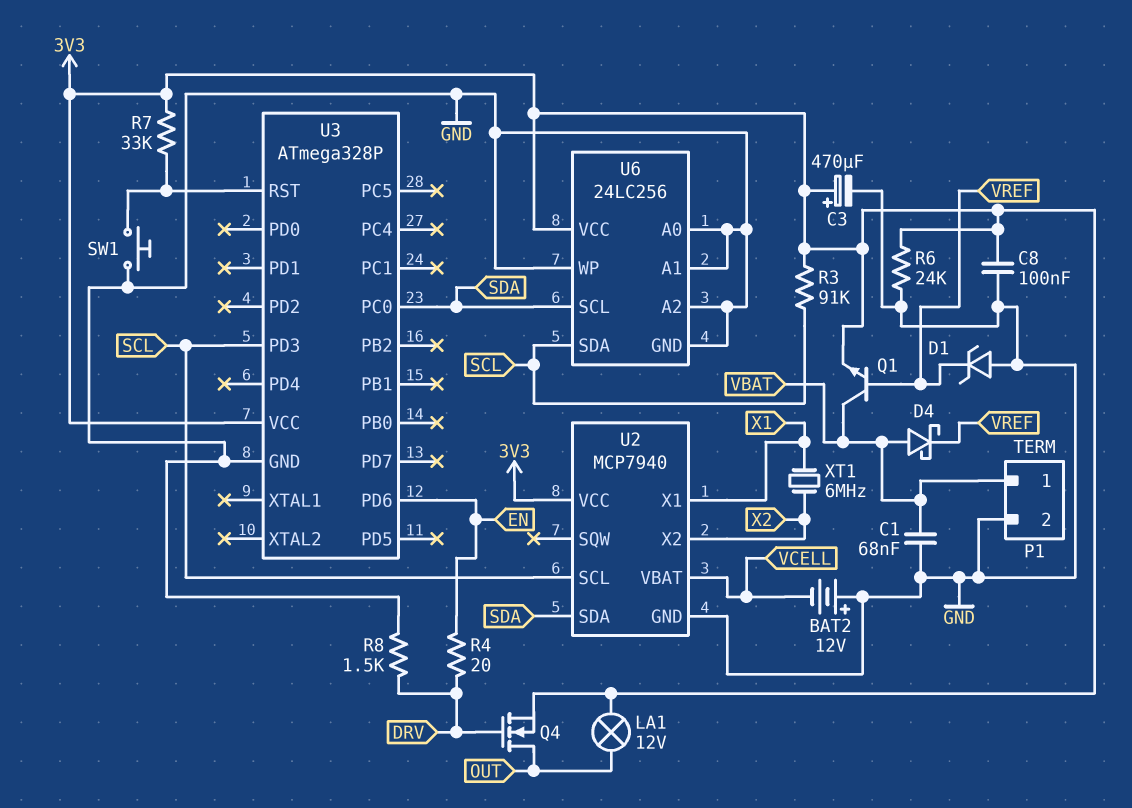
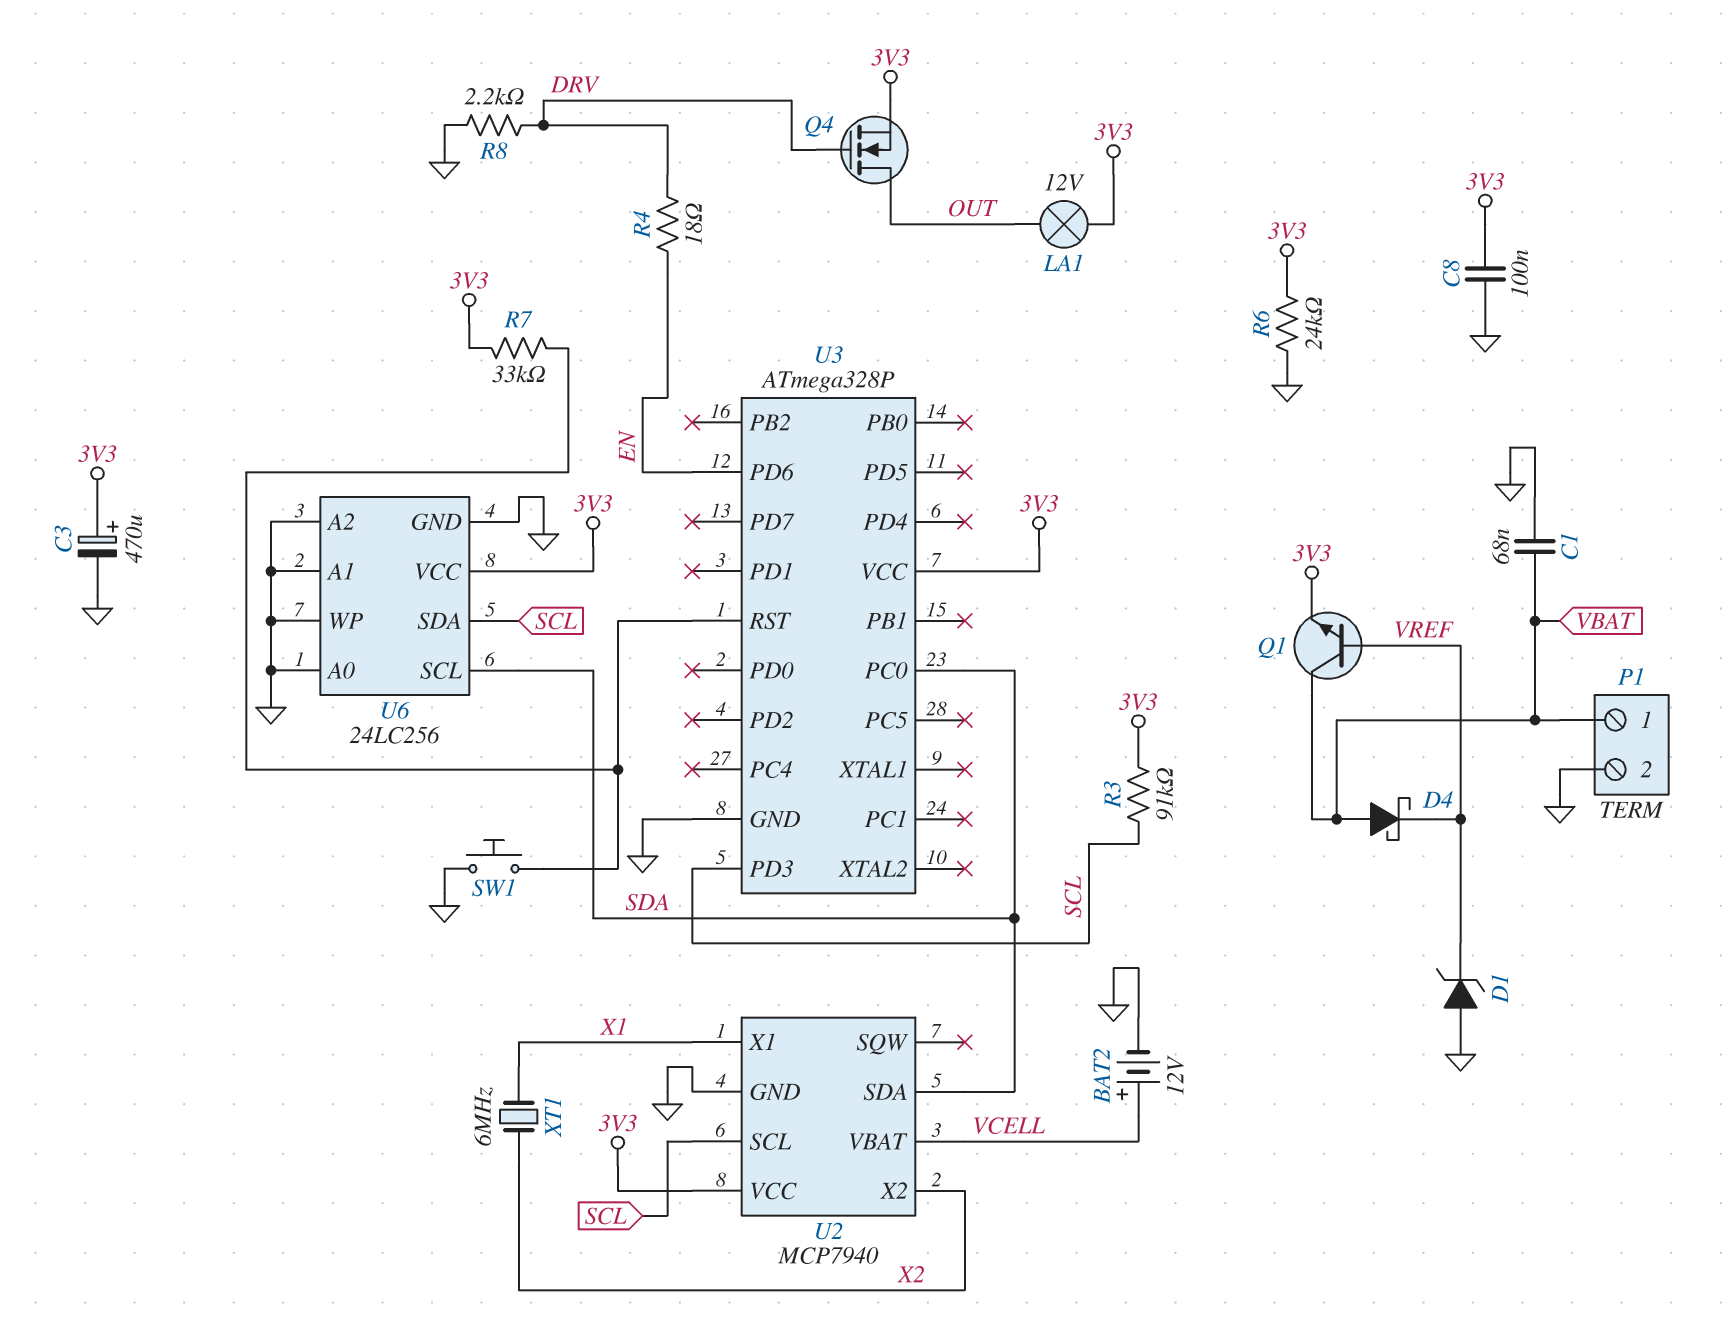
BAT2: 12V (plus GND, minus VCELL) -> 12V (plus VCELL, minus GND)
R4: 20 (DRV, EN) -> 18 (DRV, EN)
R8: 1.5k (DRV, GND) -> 2.2k (DRV, GND)

